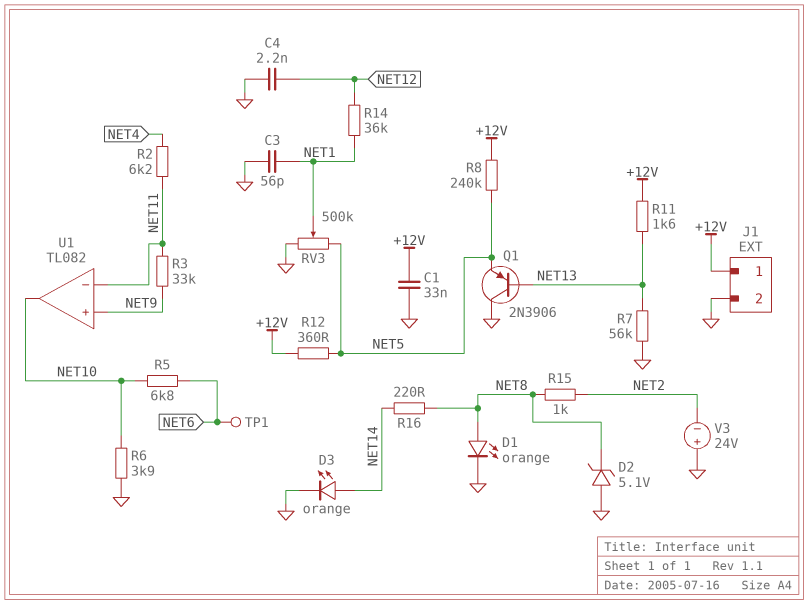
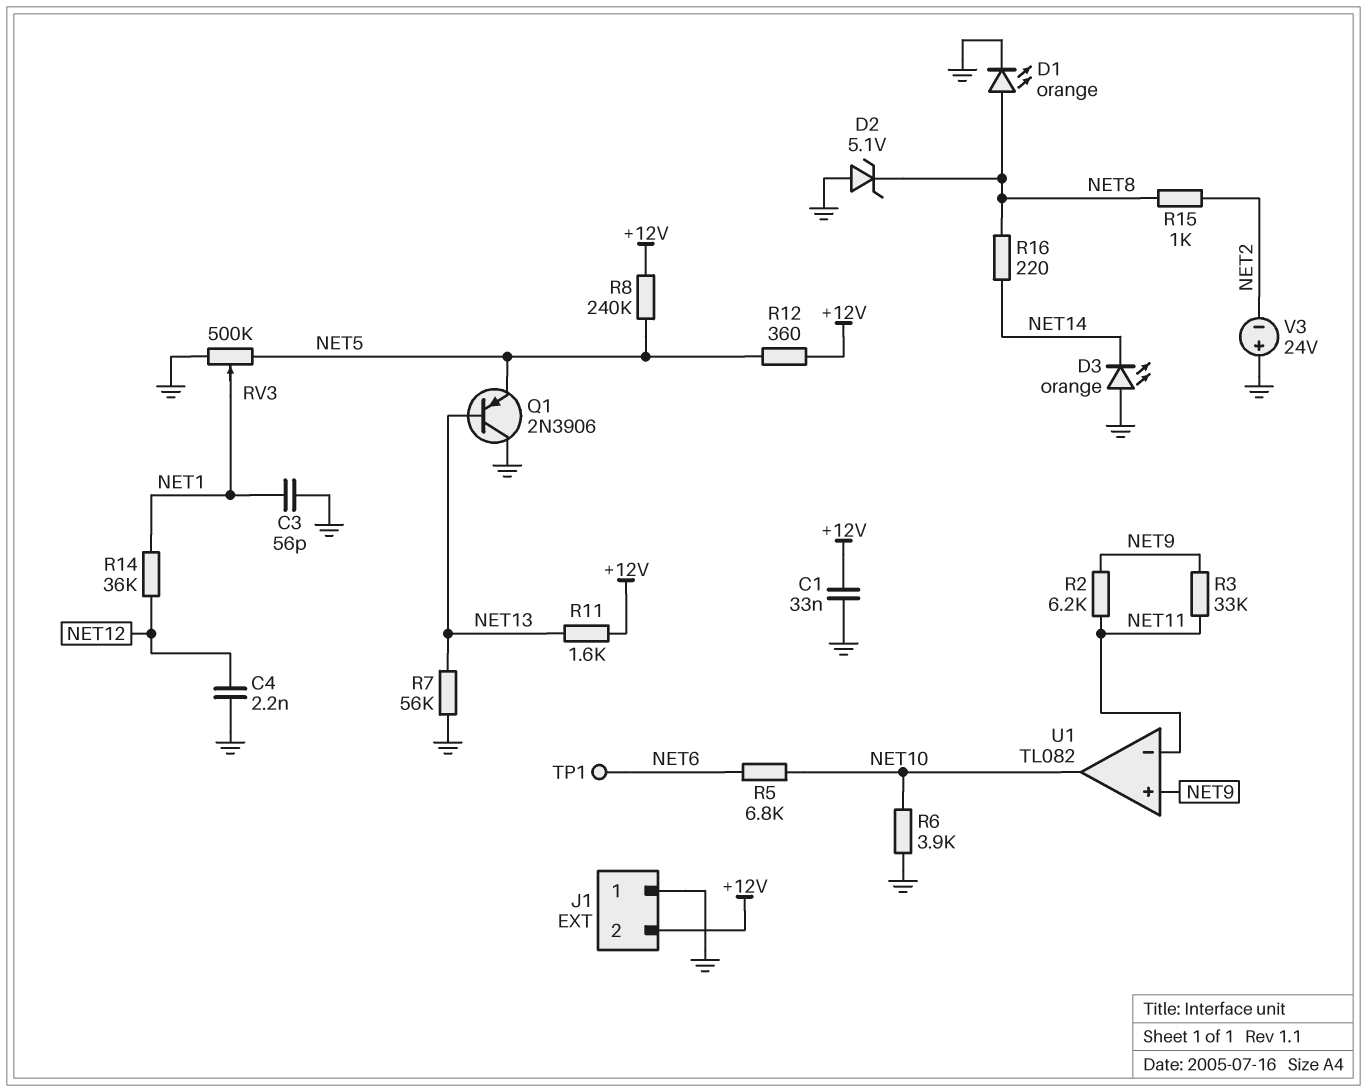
D3: LED orange (A NET14, K GND) -> LED orange (A GND, K NET14)
J1 pin 1: +12V -> GND
J1 pin 2: GND -> +12V
R2: 6.2k (NET4, NET11) -> 6.2k (NET9, NET11)

